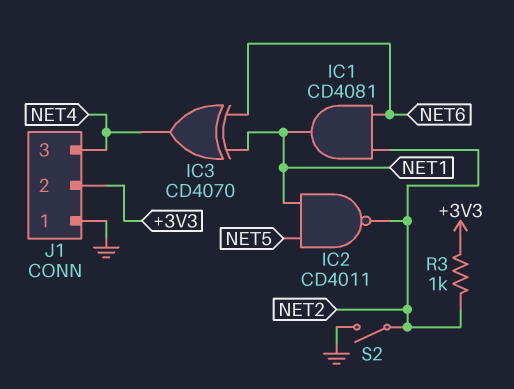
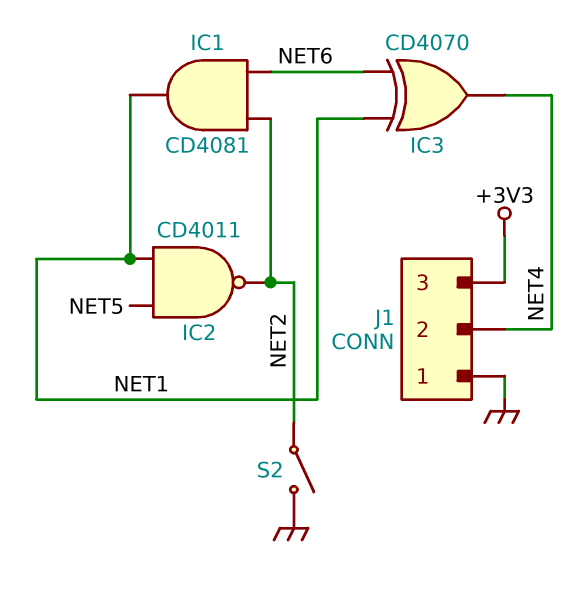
J1 pin 2: +3V3 -> NET4
J1 pin 3: NET4 -> +3V3
R3: 1k (+3V3, NET2) -> none

